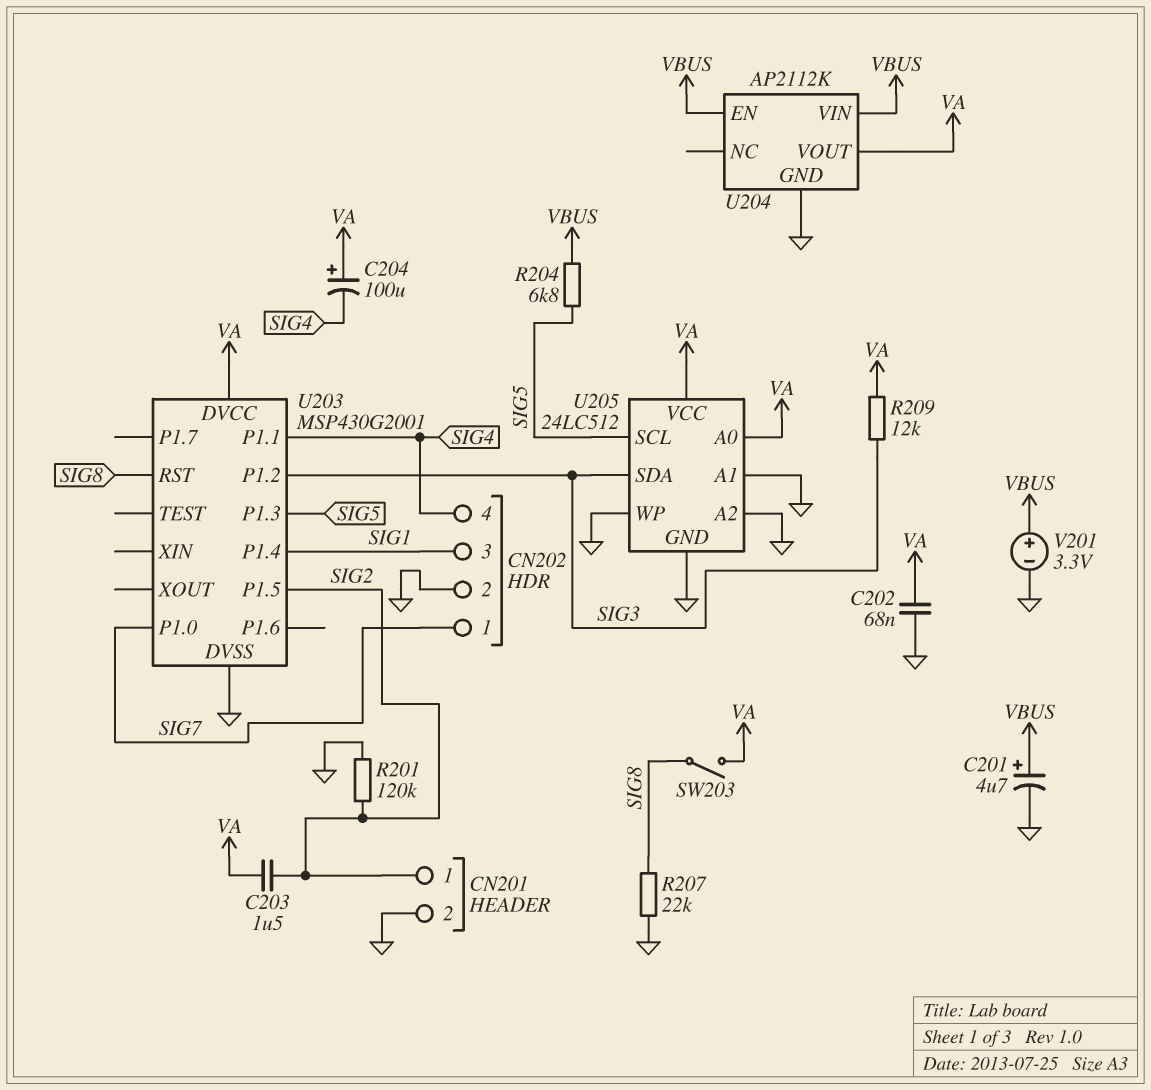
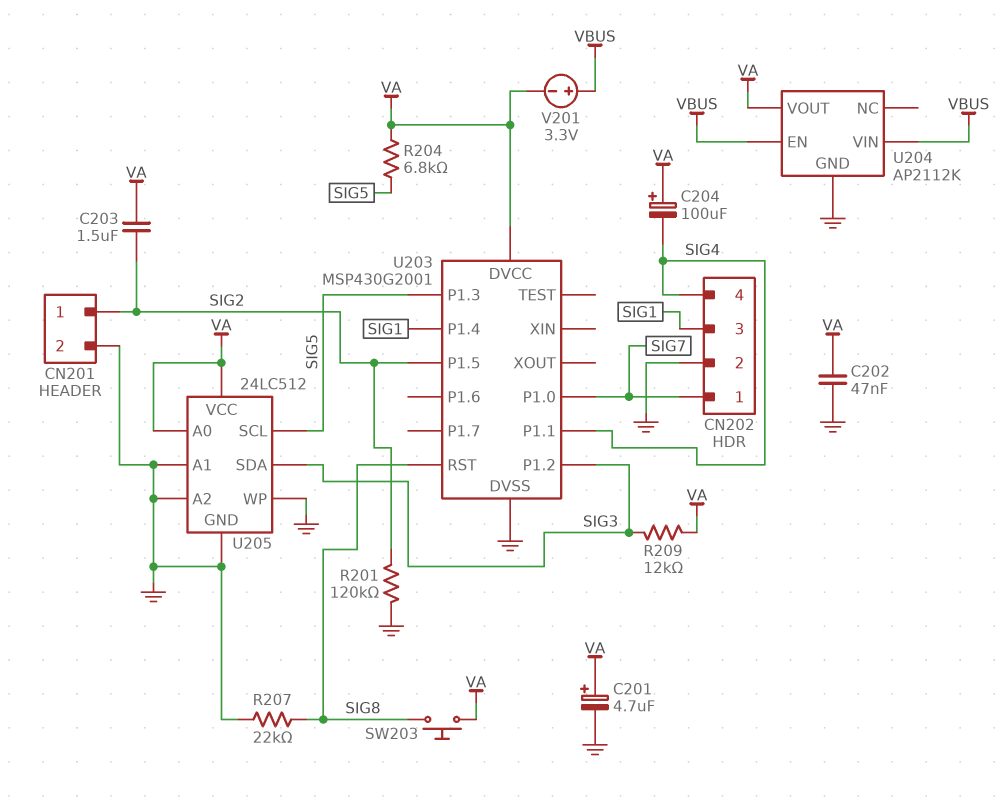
C201: 4.7uF (plus VBUS, minus GND) -> 4.7uF (plus VA, minus GND)
C202: 68nF (GND, VA) -> 47nF (GND, VA)
R204: 6.8k (SIG5, VBUS) -> 6.8k (SIG5, VA)
SW203: switch (SIG8, VA) -> button (SIG8, VA)
V201: 3.3V (plus VBUS, minus GND) -> 3.3V (plus VBUS, minus VA)

